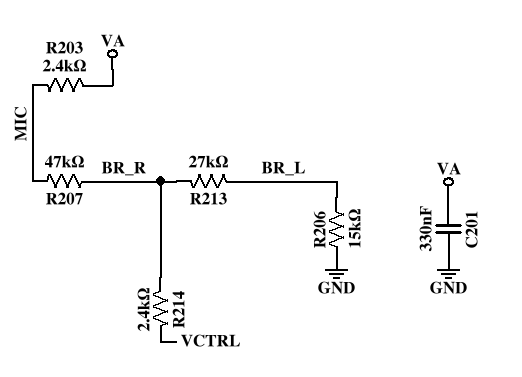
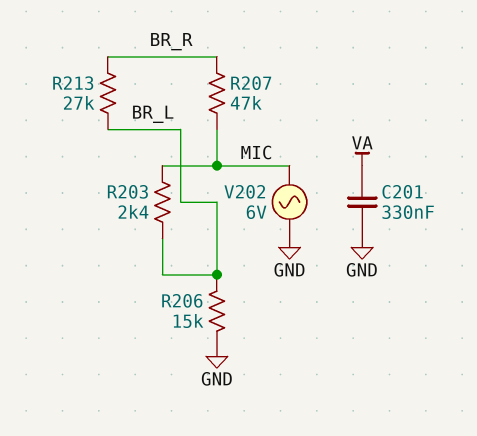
R203: 2.4k (MIC, VA) -> 2.4k (BR_L, MIC)
R214: 2.4k (BR_R, VCTRL) -> none
V202: none -> AC 6V (GND, MIC)

